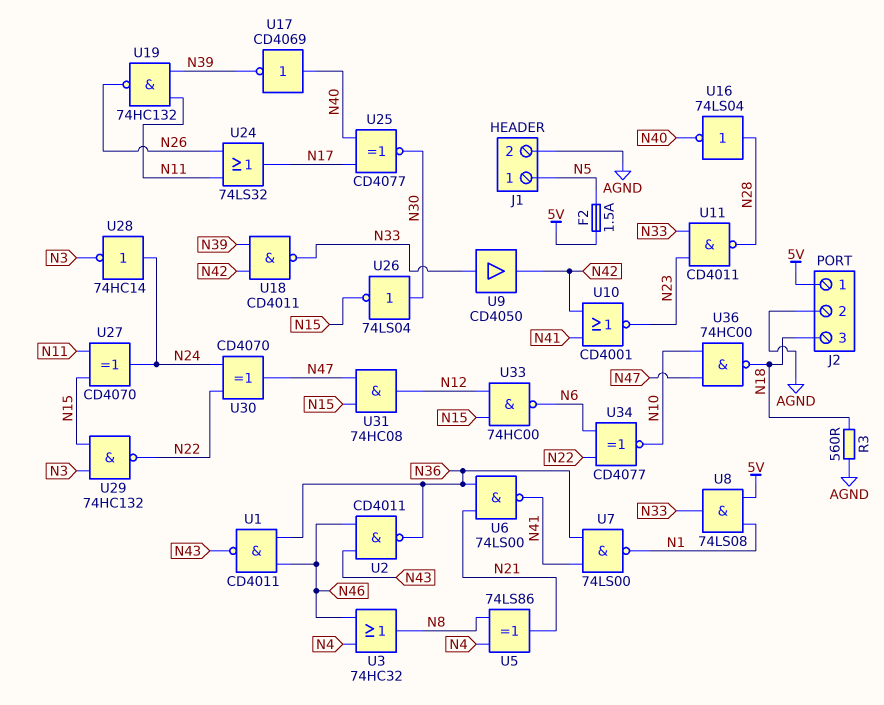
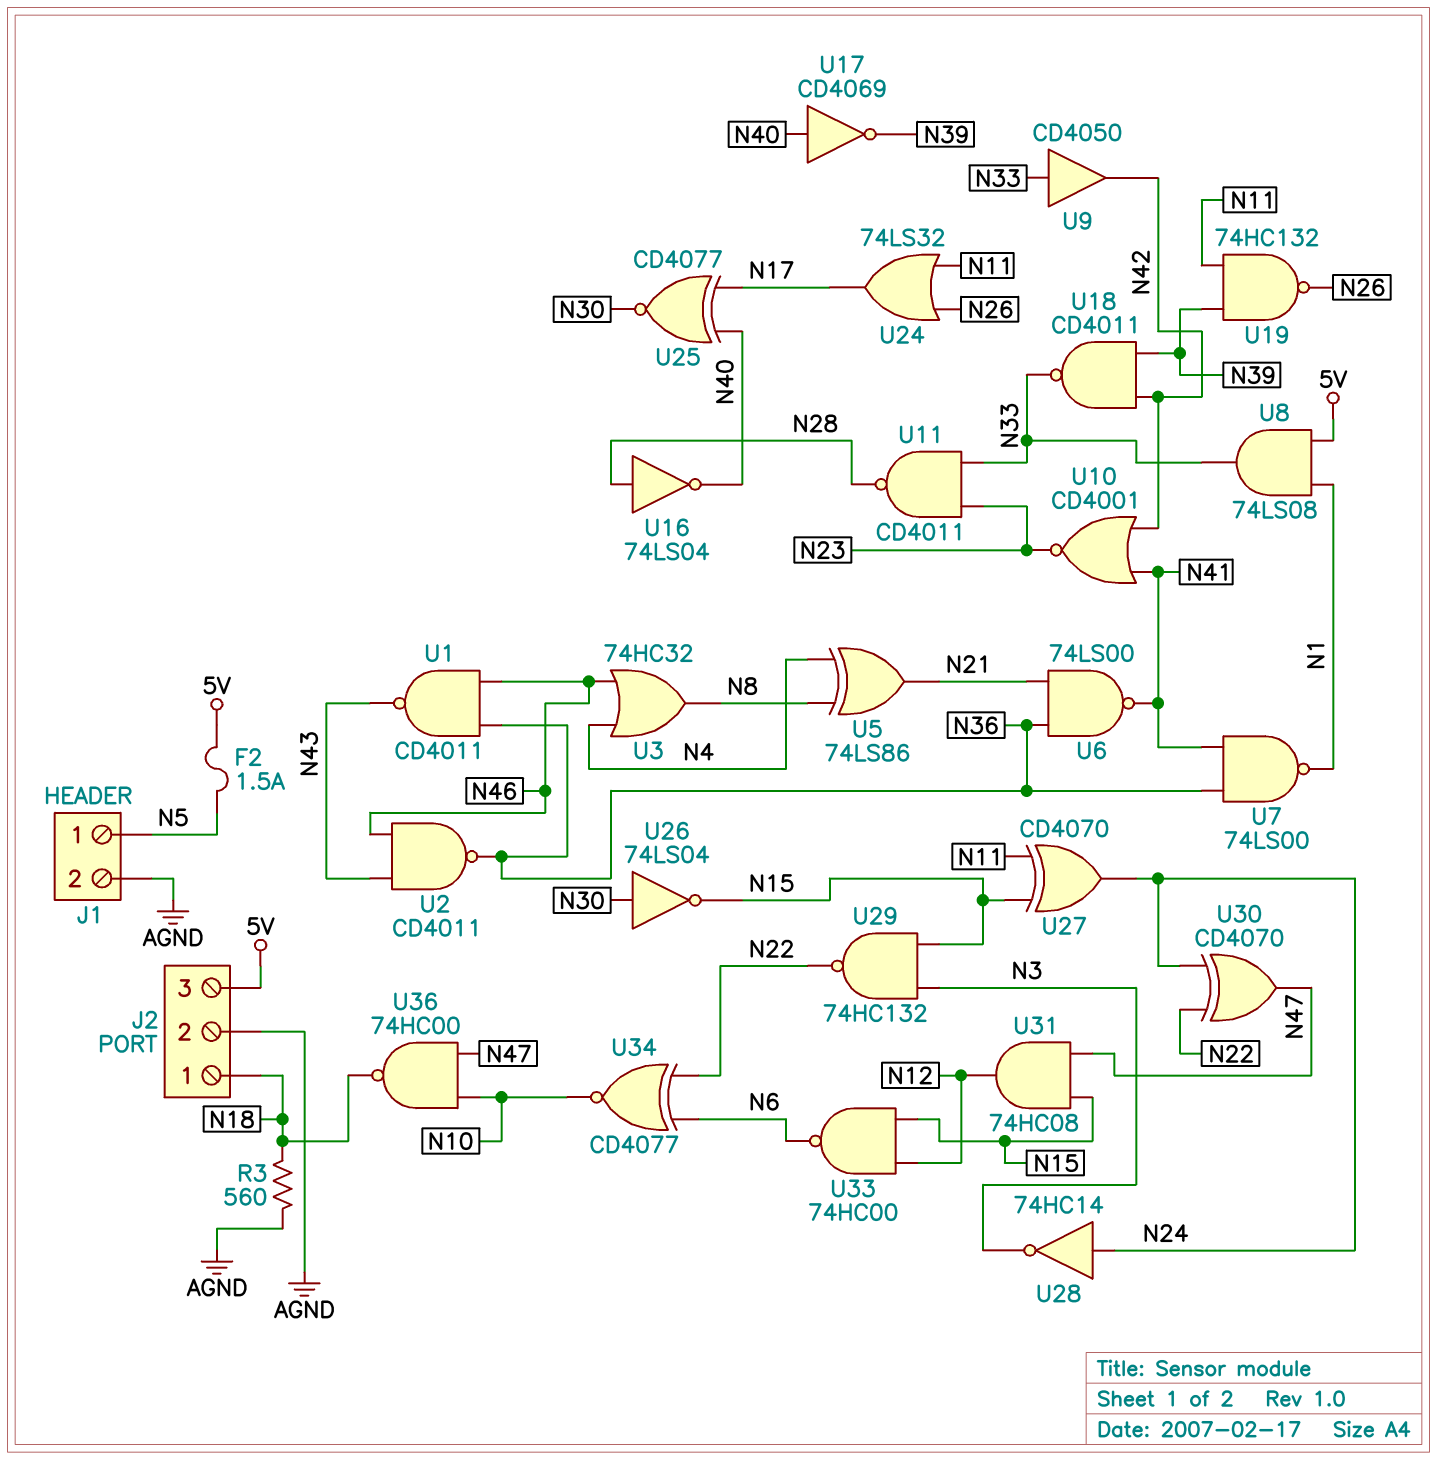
J2 pin 1: 5V -> N18
J2 pin 3: N18 -> 5V

